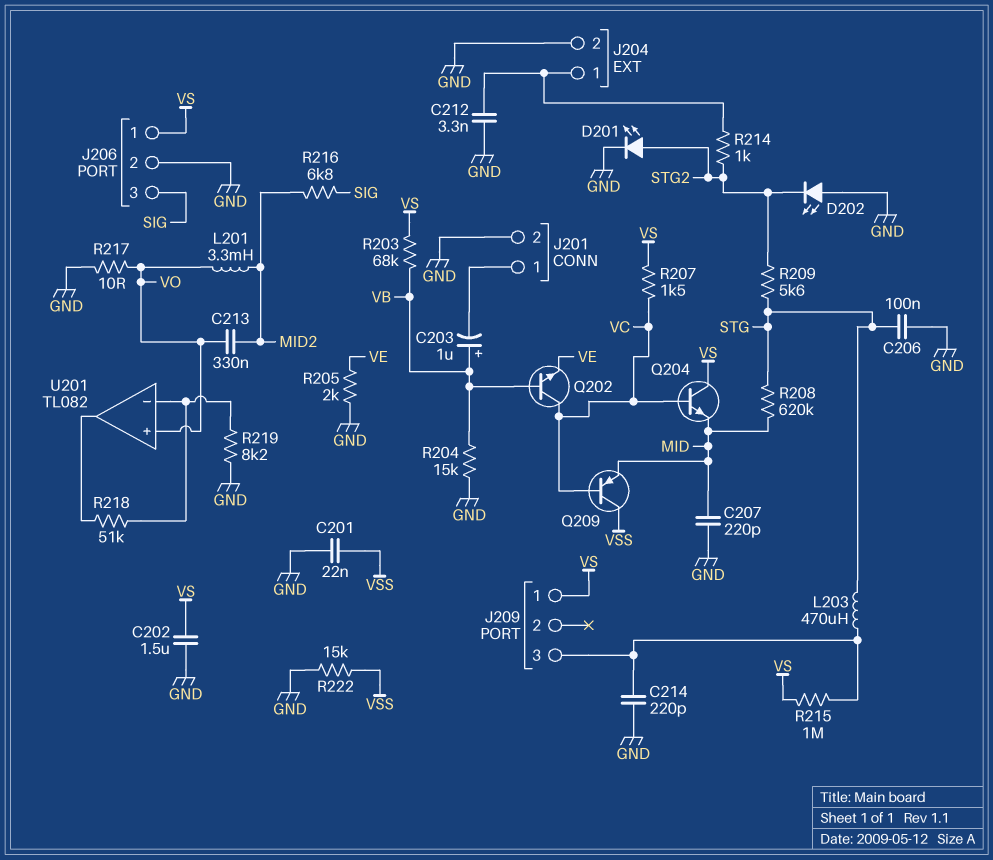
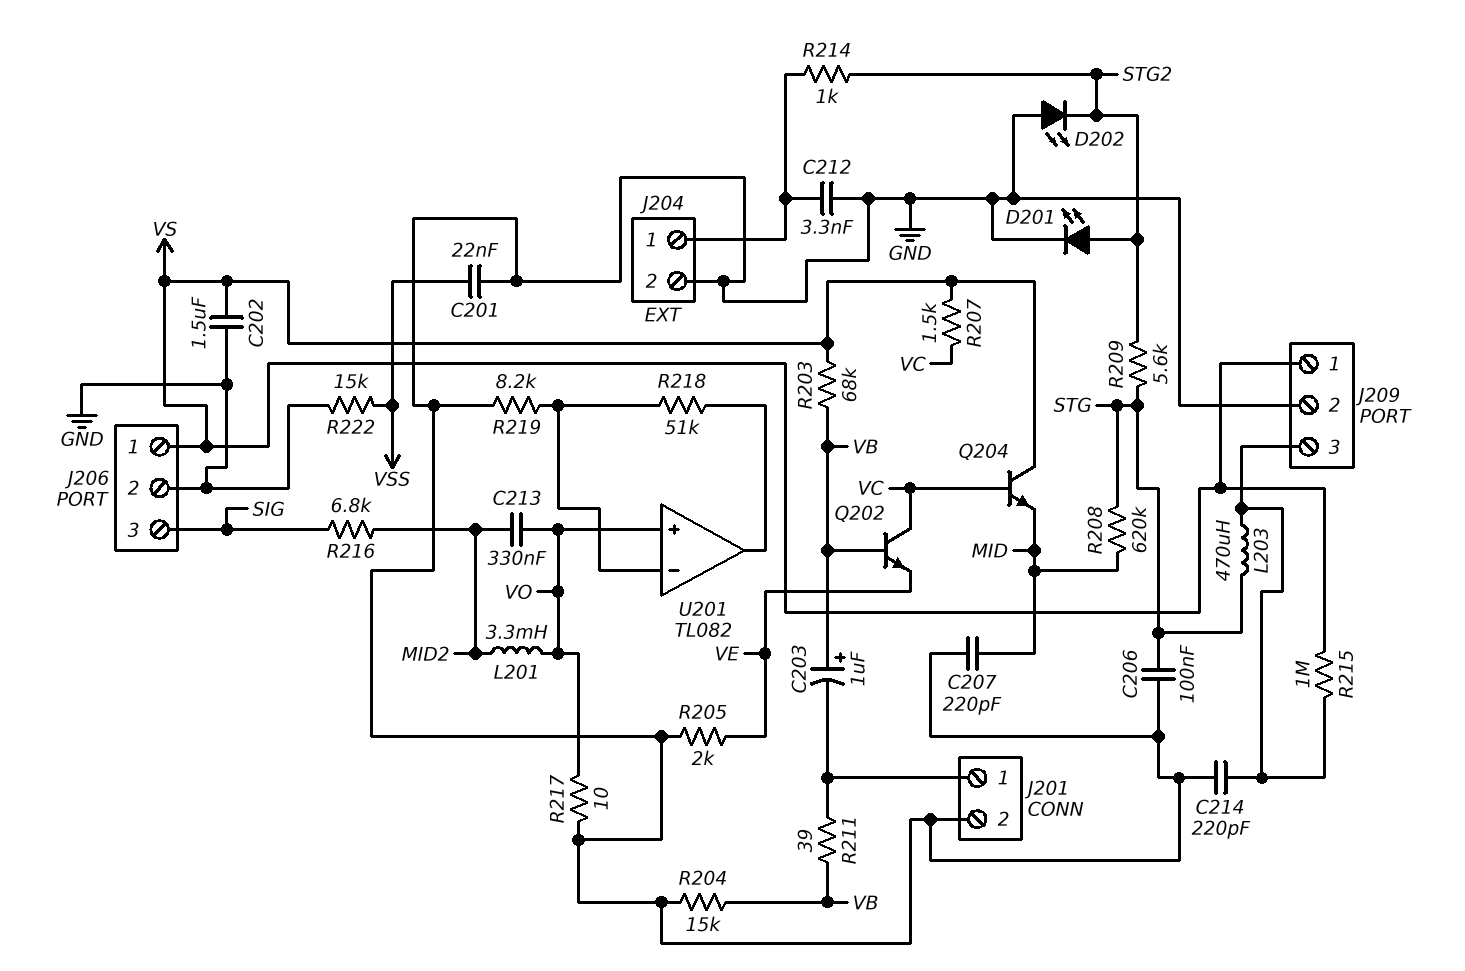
J209 pin 2: none -> GND
Q209: PNP (B VC, C VSS, E MID) -> none
R211: none -> 39 (J201/1, VB)

